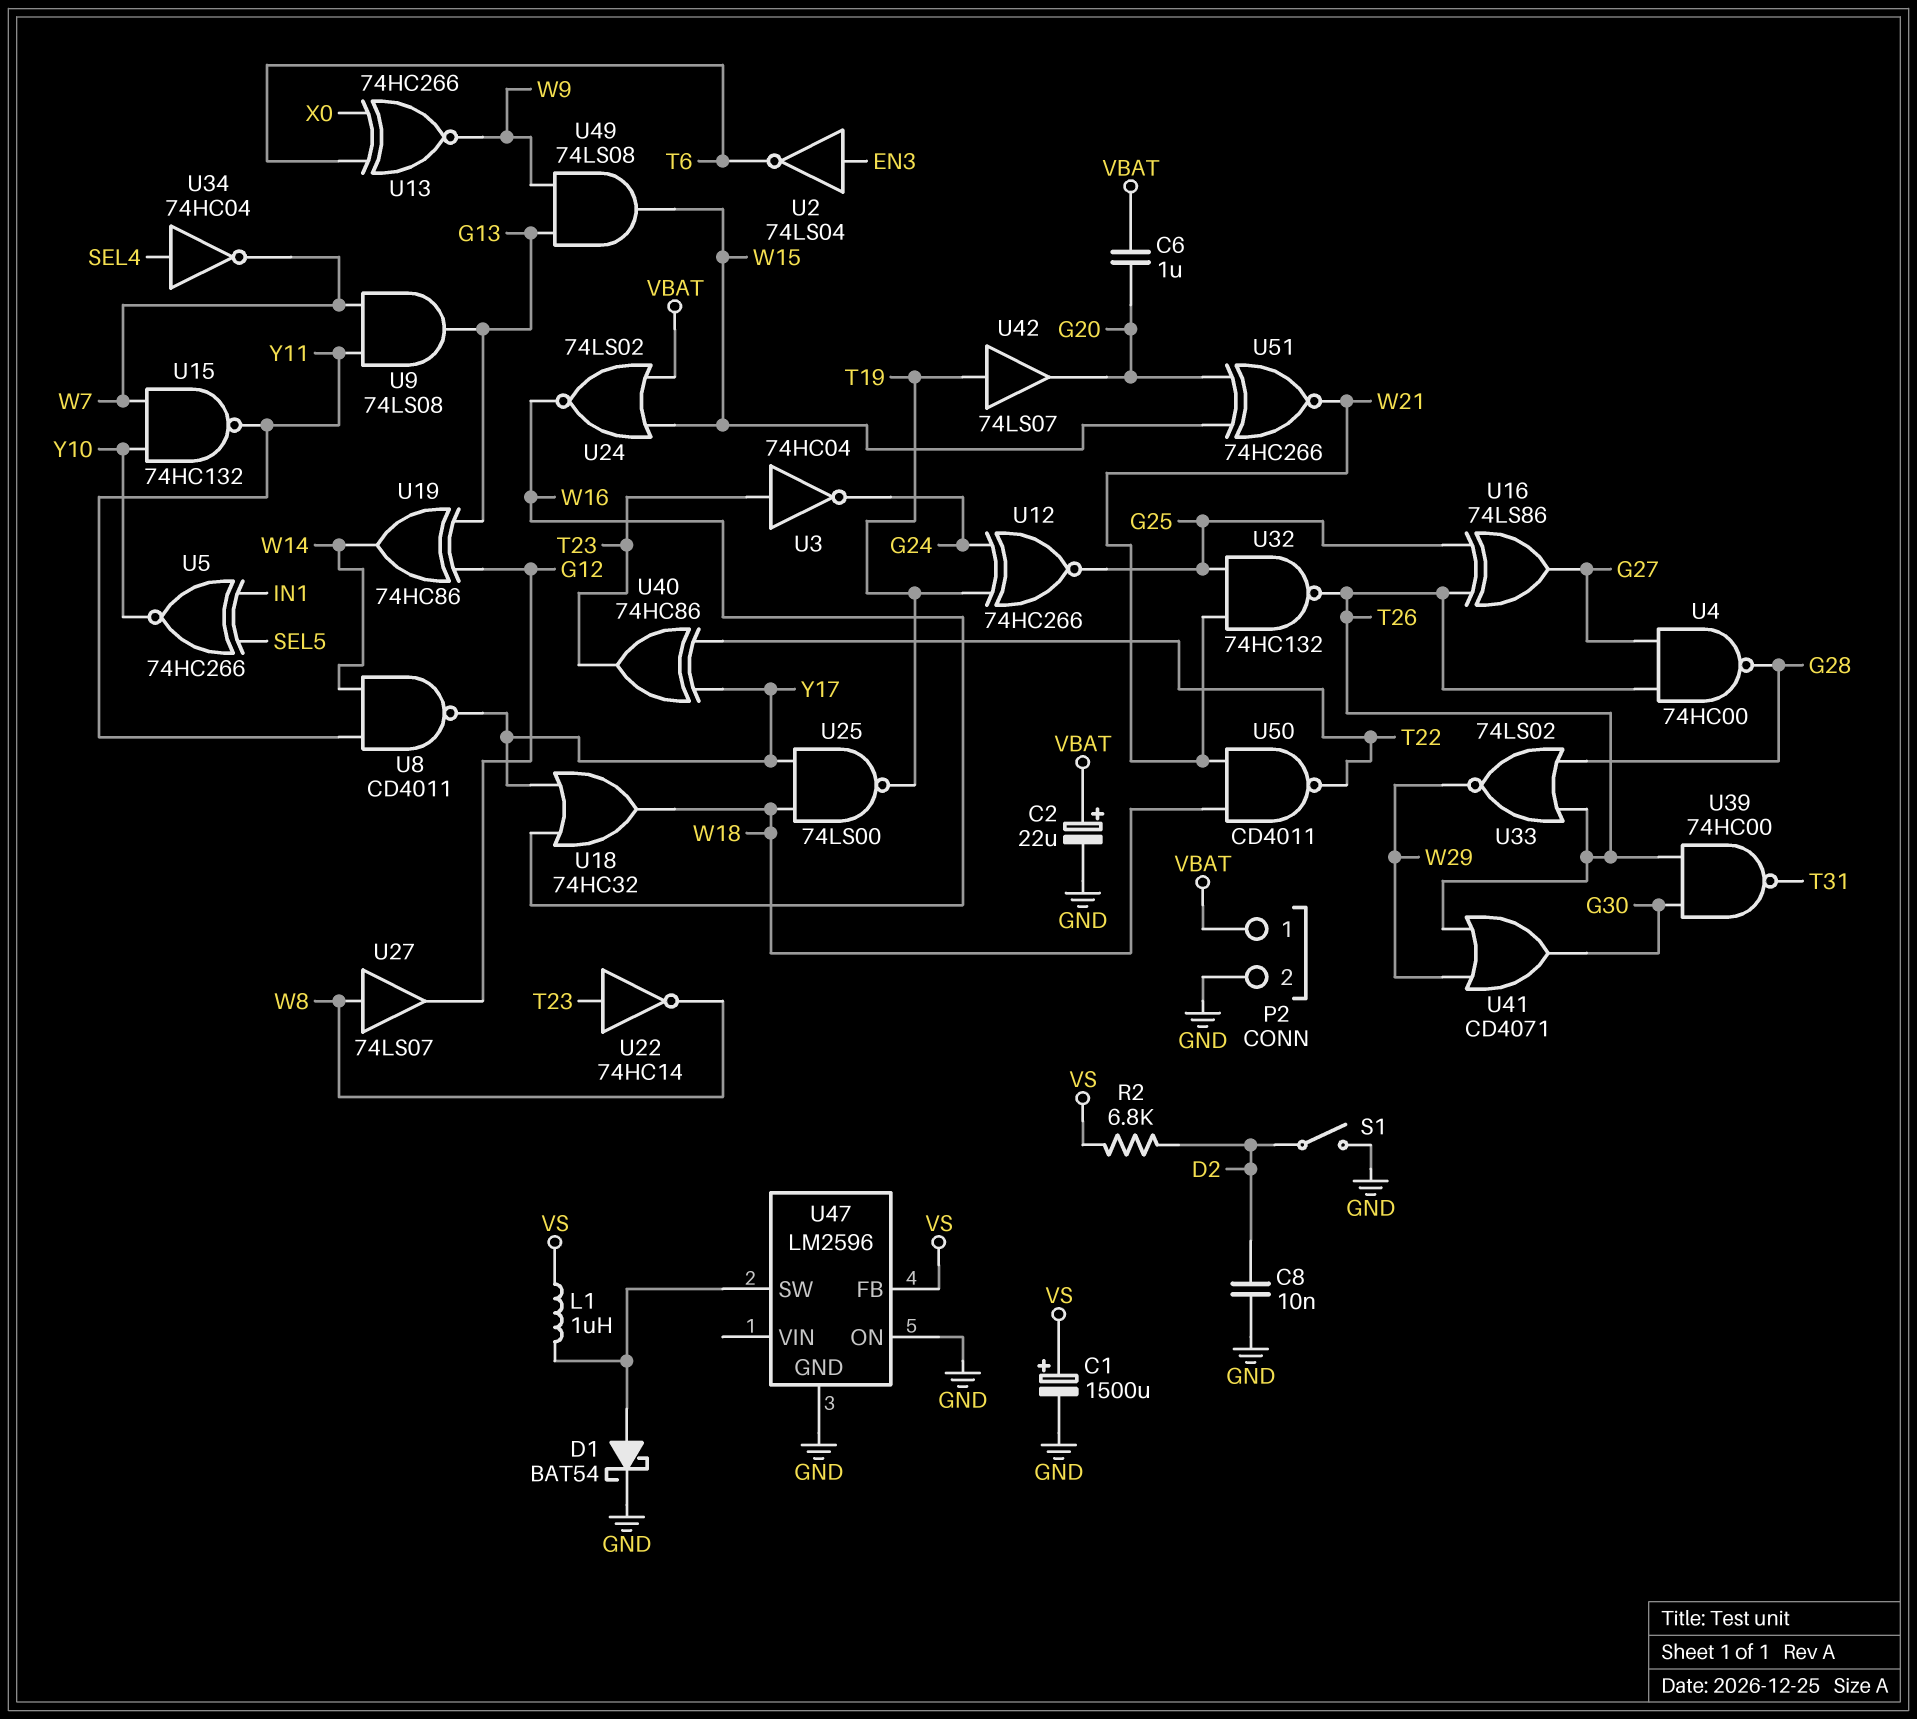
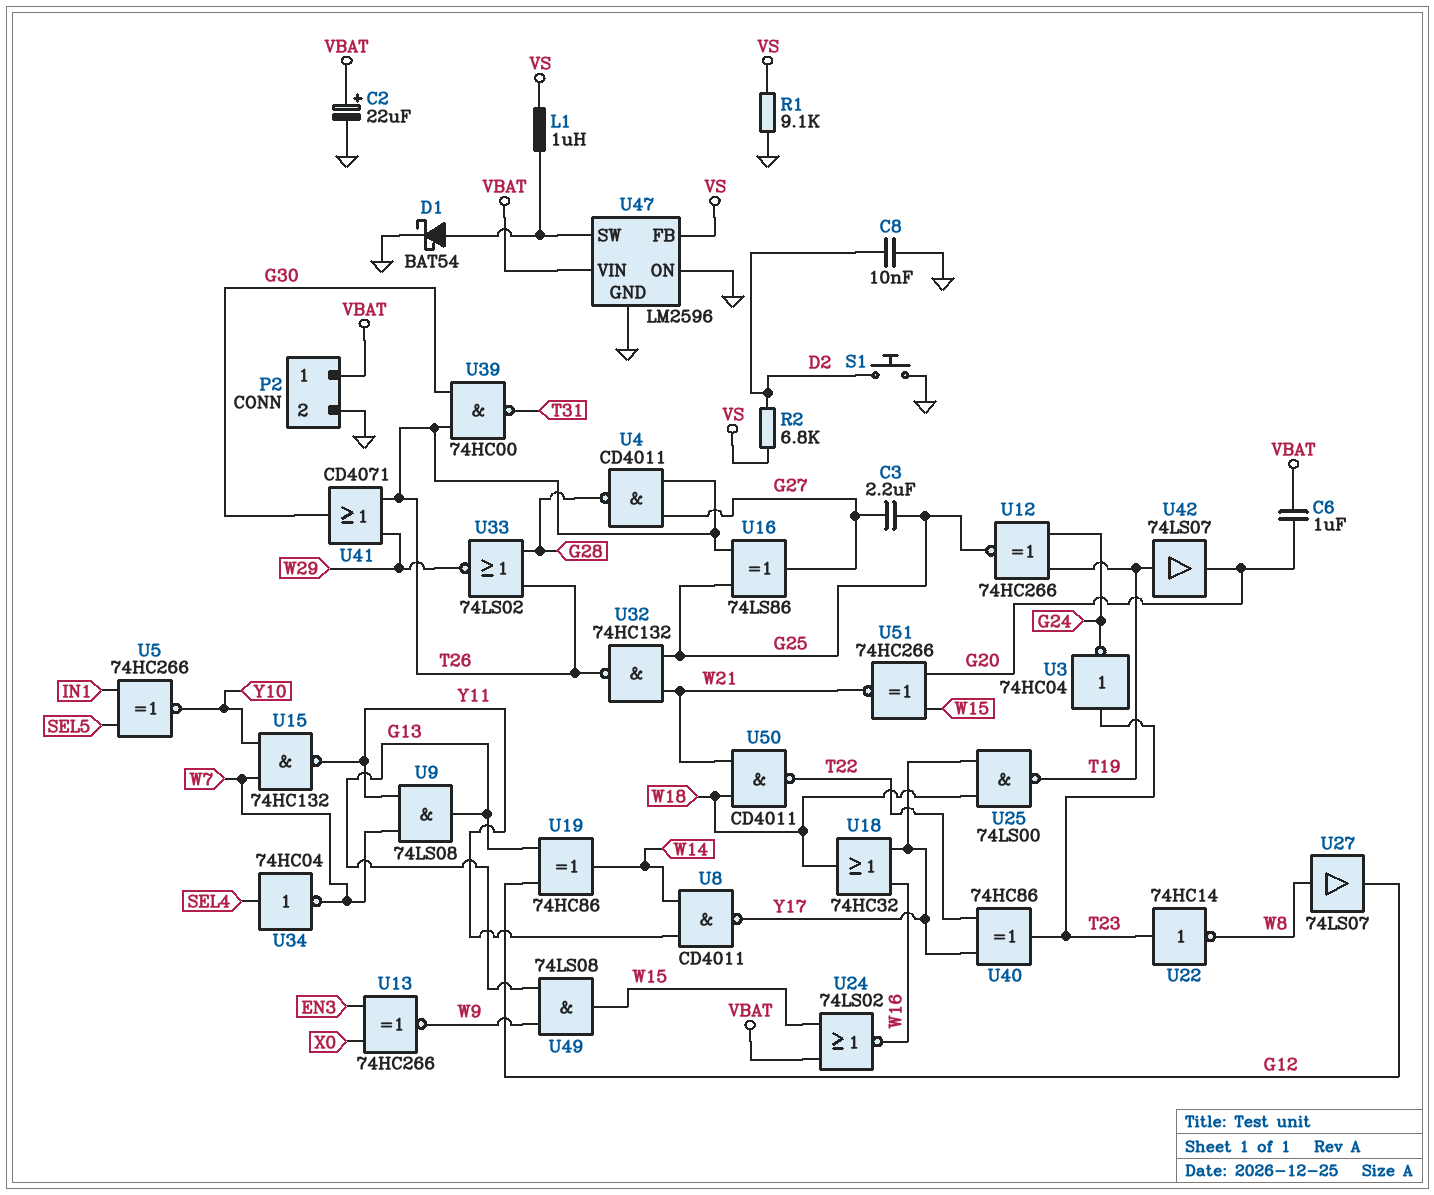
C1: 1500uF (plus VS, minus GND) -> none
C3: none -> 2.2uF (G25, G27)
R1: none -> 9.1k (GND, VS)
S1: switch (D2, GND) -> button (D2, GND)
U2: NOT 74LS04 (in EN3, out T6) -> none
U4: NAND 74HC00 (in G27, in T26, out G28) -> NAND CD4011 (in G27, in T26, out G28)
U13: XNOR 74HC266 (in T6, in X0, out W9) -> XNOR 74HC266 (in EN3, in X0, out W9)
U47 pin VIN: none -> VBAT

